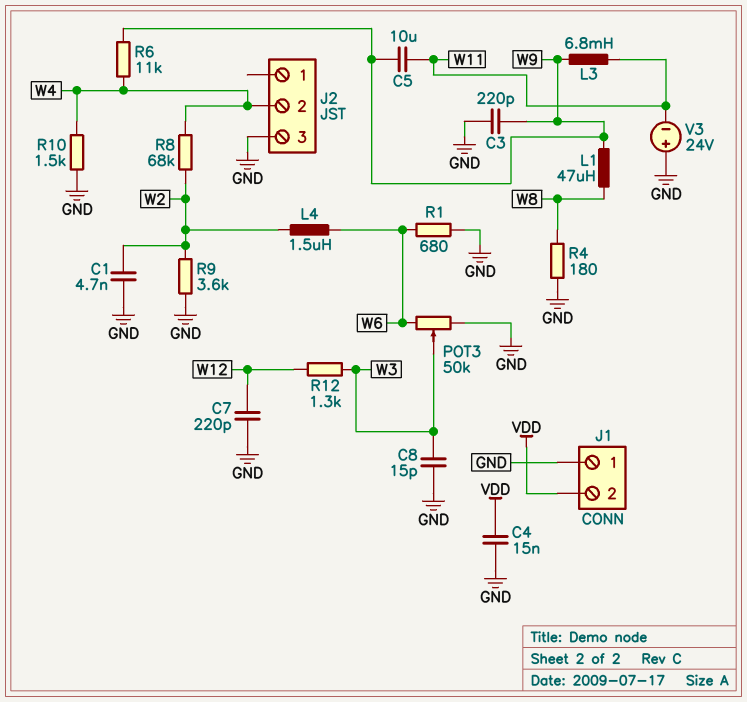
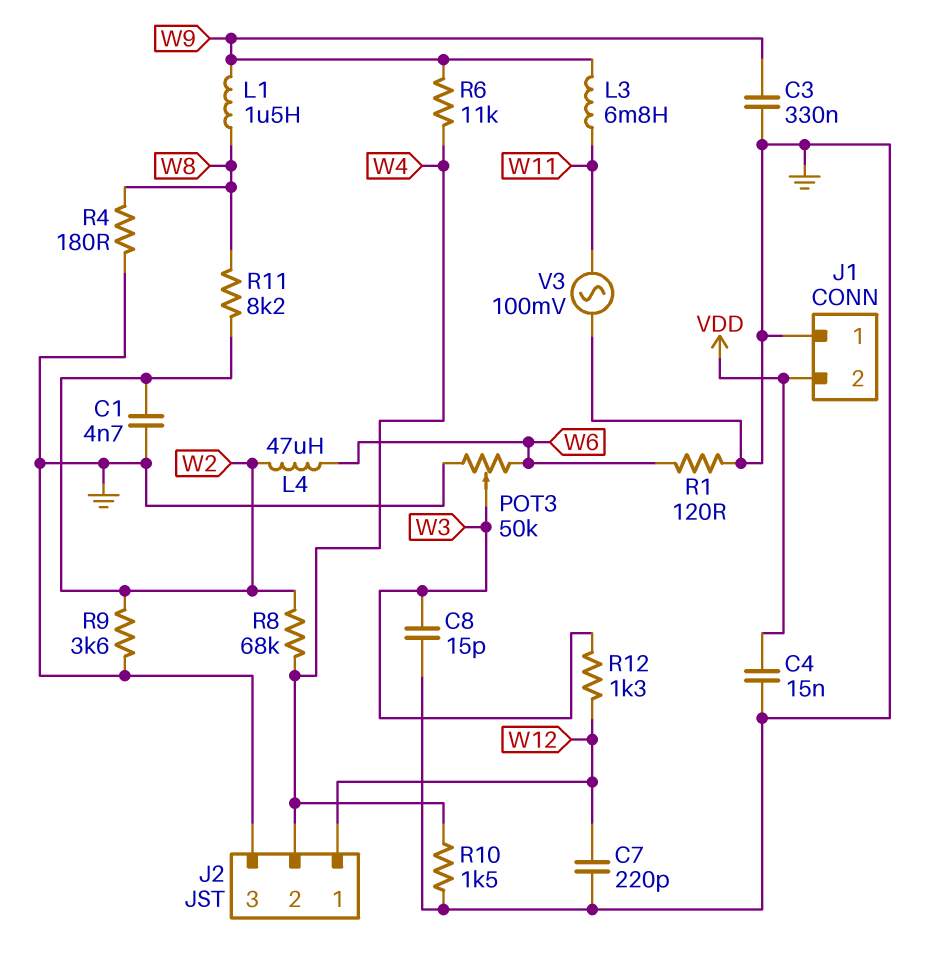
C3: 220pF (GND, W9) -> 330nF (GND, W9)
C5: 10uF (W9, W11) -> none
J2 pin 1: none -> W12
L1: 47uH (W8, W9) -> 1.5uH (W8, W9)
L4: 1.5uH (W2, W6) -> 47uH (W2, W6)
R1: 680 (GND, W6) -> 120 (GND, W6)
R11: none -> 8.2k (W2, W8)
V3: 24V (plus GND, minus W11) -> AC 100mV (GND, W11)

